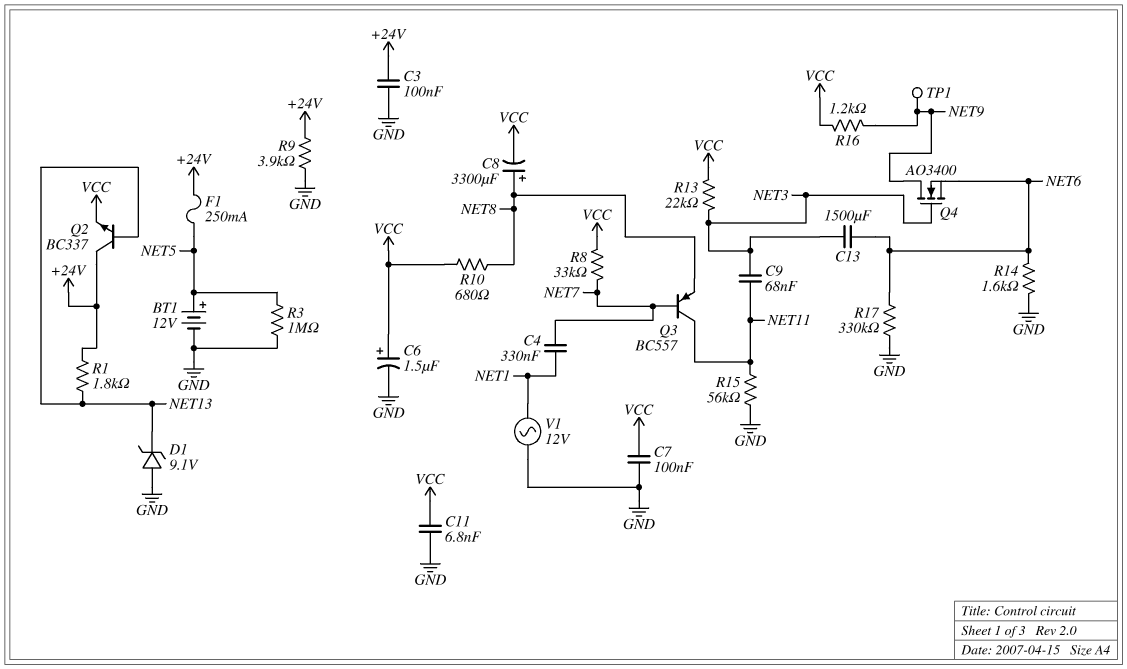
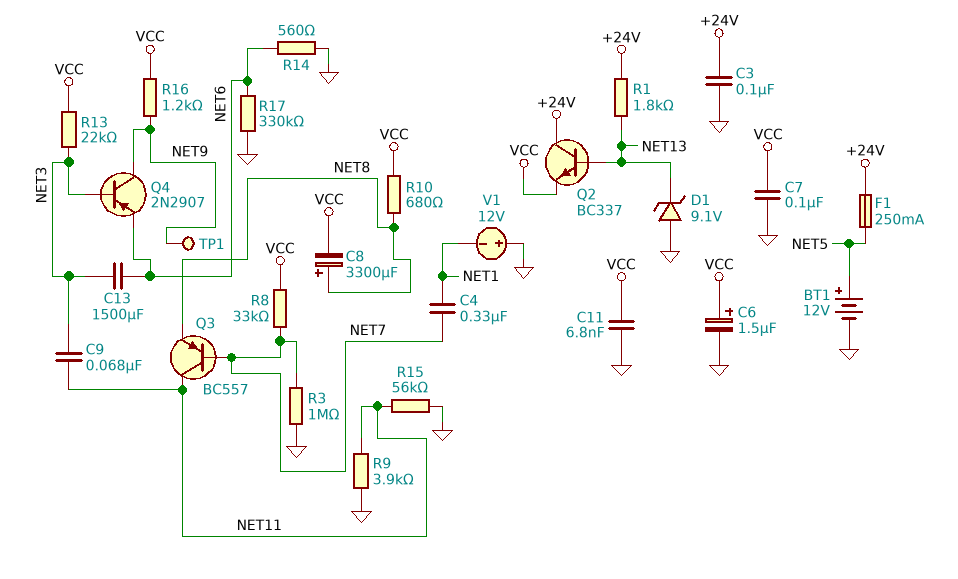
Q4: NMOS AO3400 (G NET3, D NET9, S NET6) -> PNP 2N2907 (B NET3, C NET9, E NET6)
R3: 1M (GND, NET5) -> 1M (GND, NET7)
R9: 3.9k (+24V, GND) -> 3.9k (GND, NET11)
R14: 1.6k (GND, NET6) -> 560 (GND, NET6)
V1: AC 12V (GND, NET1) -> 12V (plus GND, minus NET1)

